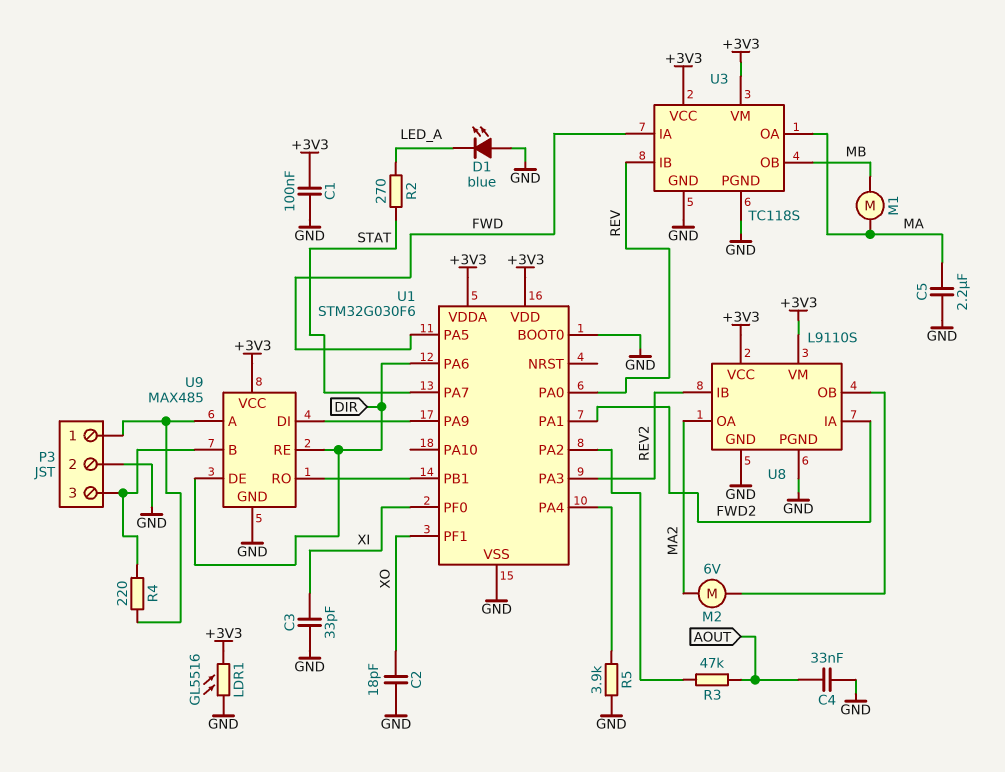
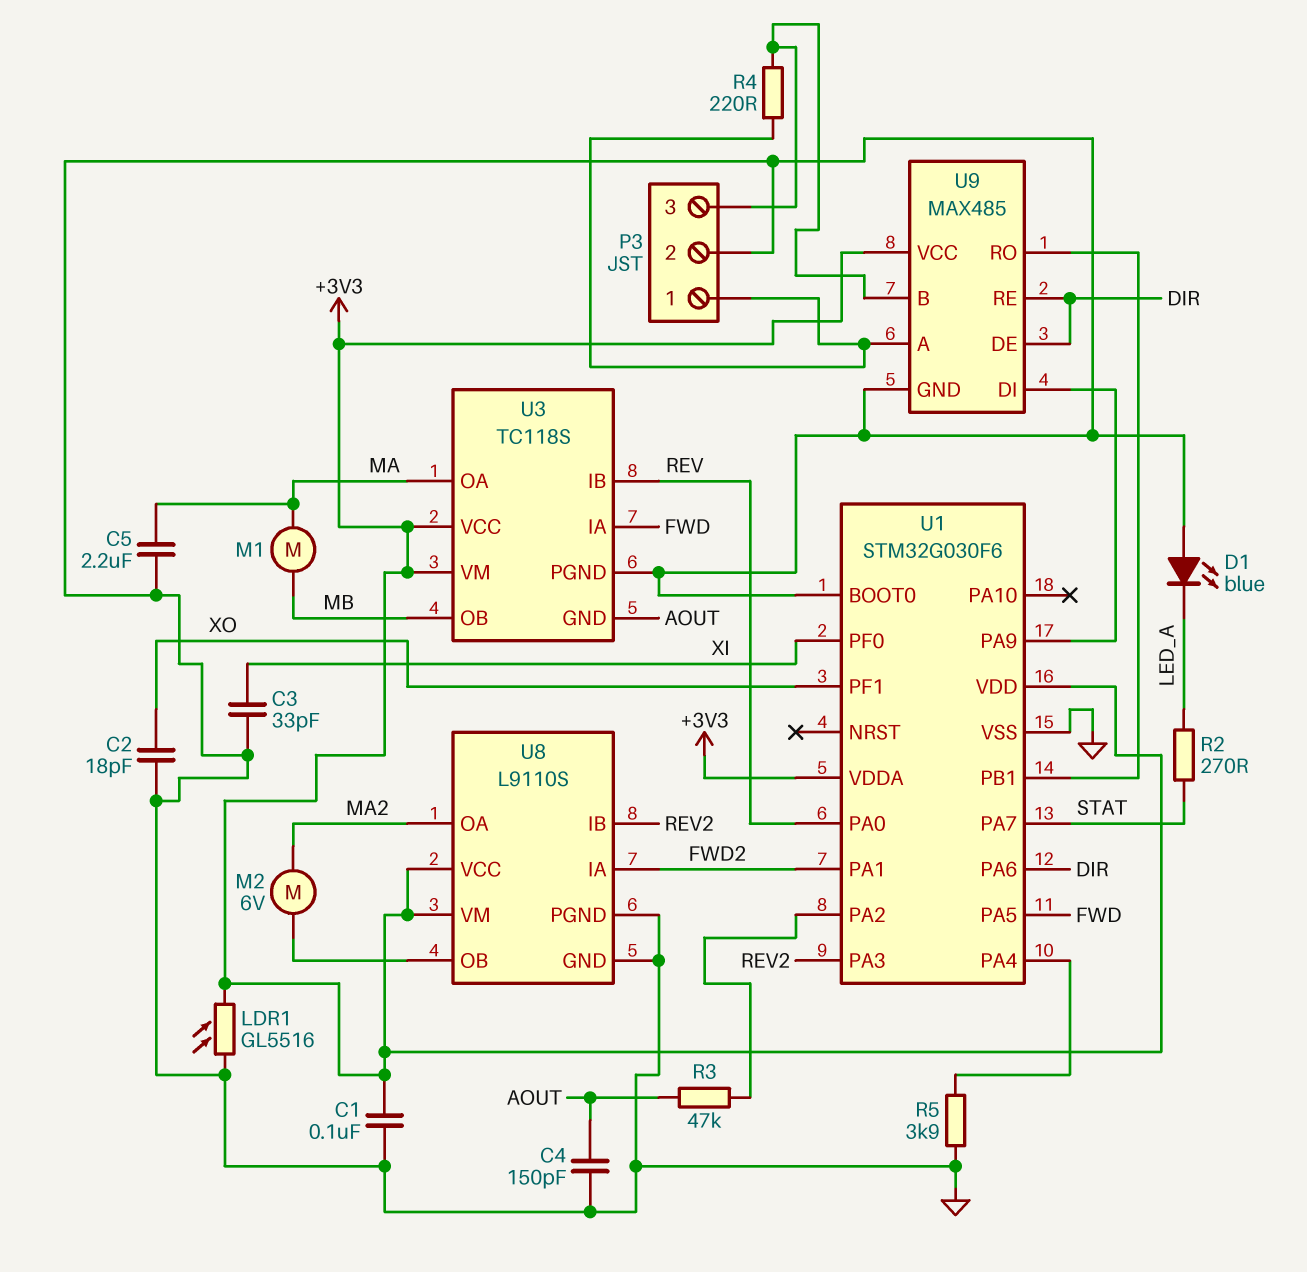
C4: 33nF (AOUT, GND) -> 150pF (AOUT, GND)
U3 pin GND: GND -> AOUT

